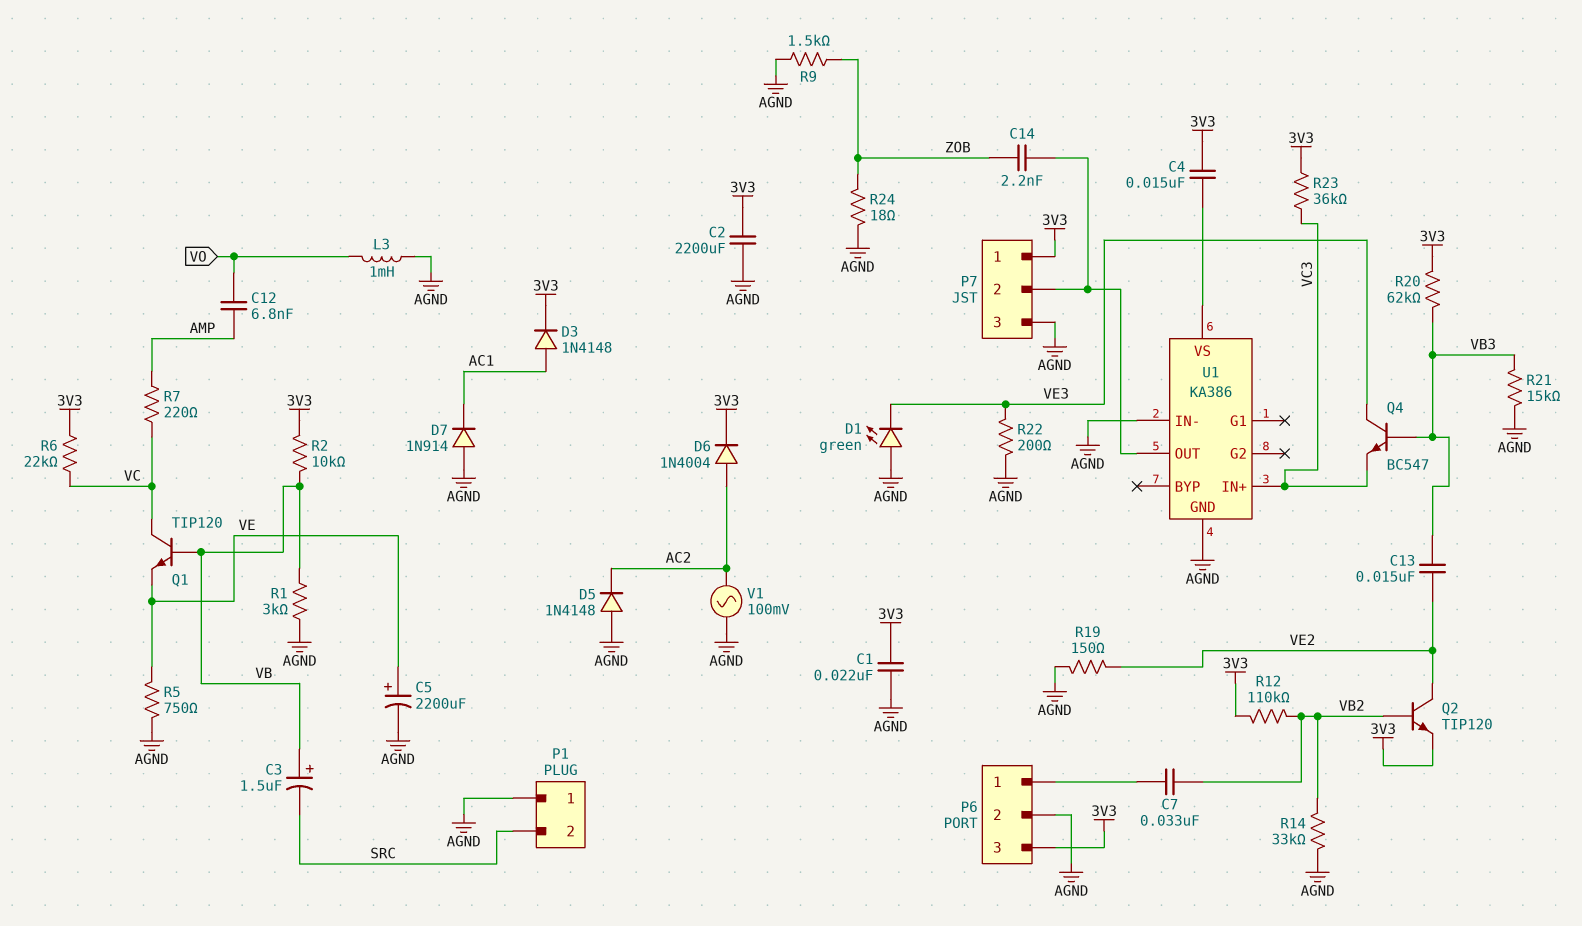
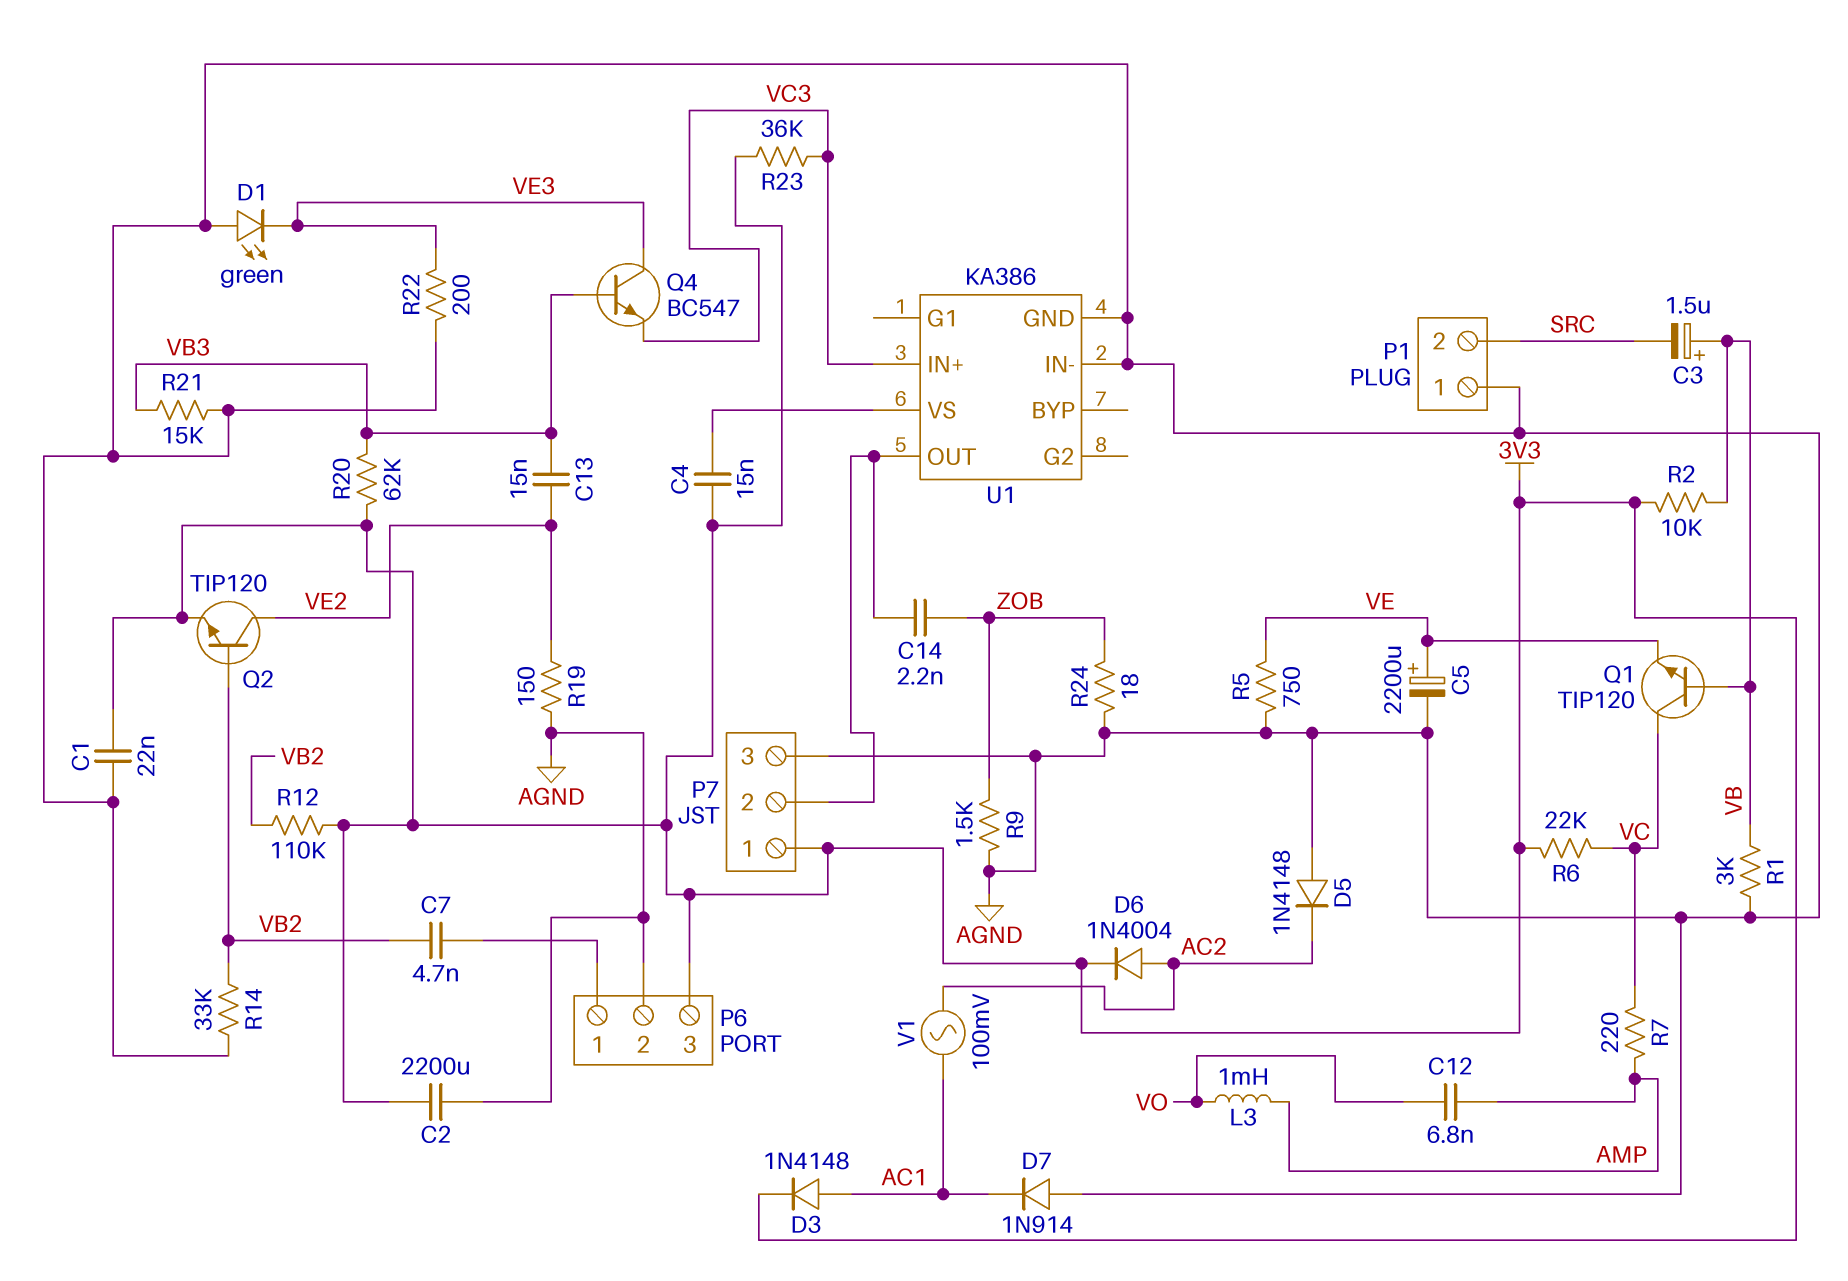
C7: 33nF (P6/1, VB2) -> 4.7nF (P6/1, VB2)
L3: 1mH (AGND, VO) -> 1mH (AMP, VO)
V1: AC 100mV (AC2, AGND) -> AC 100mV (AC1, AC2)

